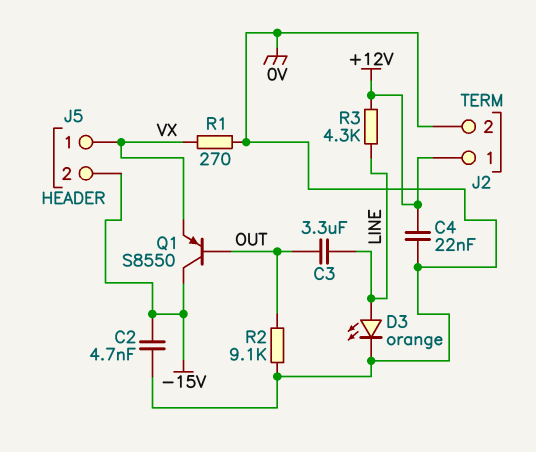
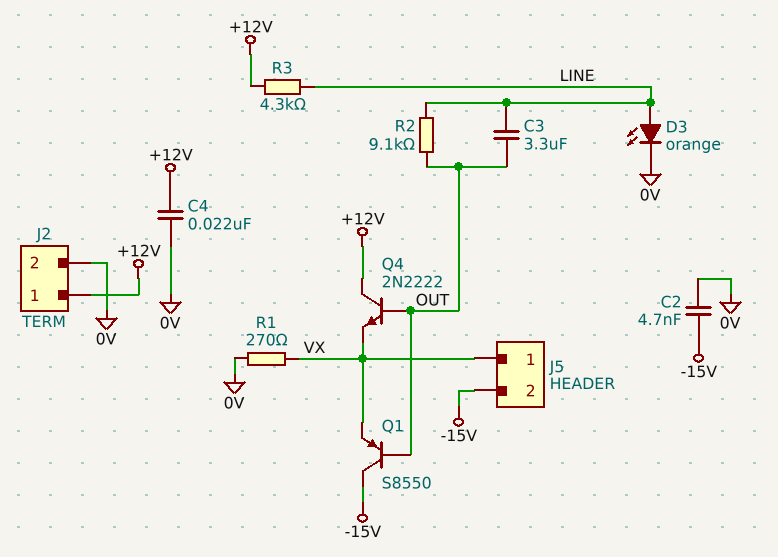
Q4: none -> NPN 2N2222 (B OUT, C +12V, E VX)
R2: 9.1k (0V, OUT) -> 9.1k (LINE, OUT)

